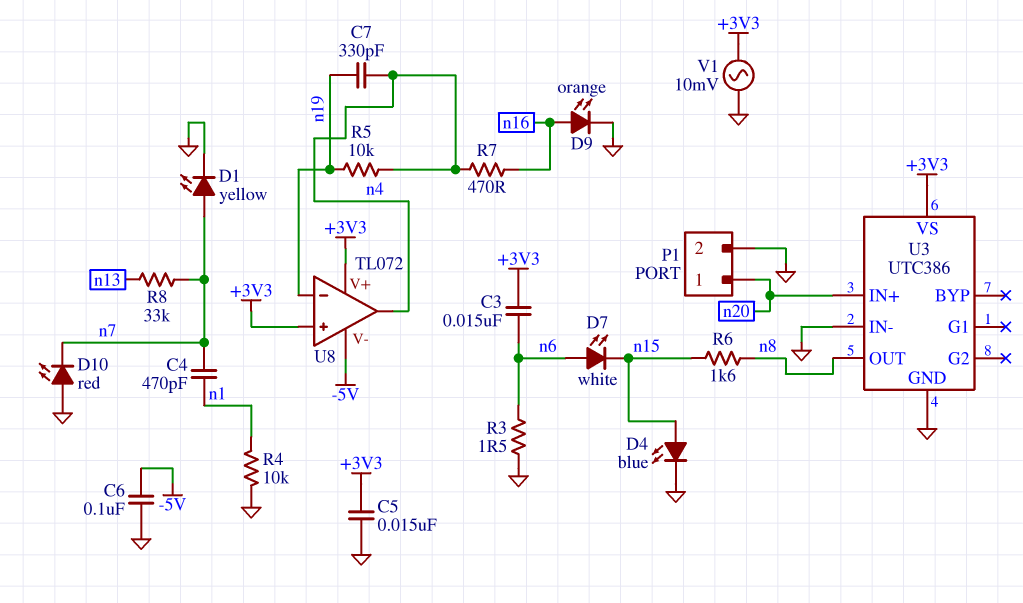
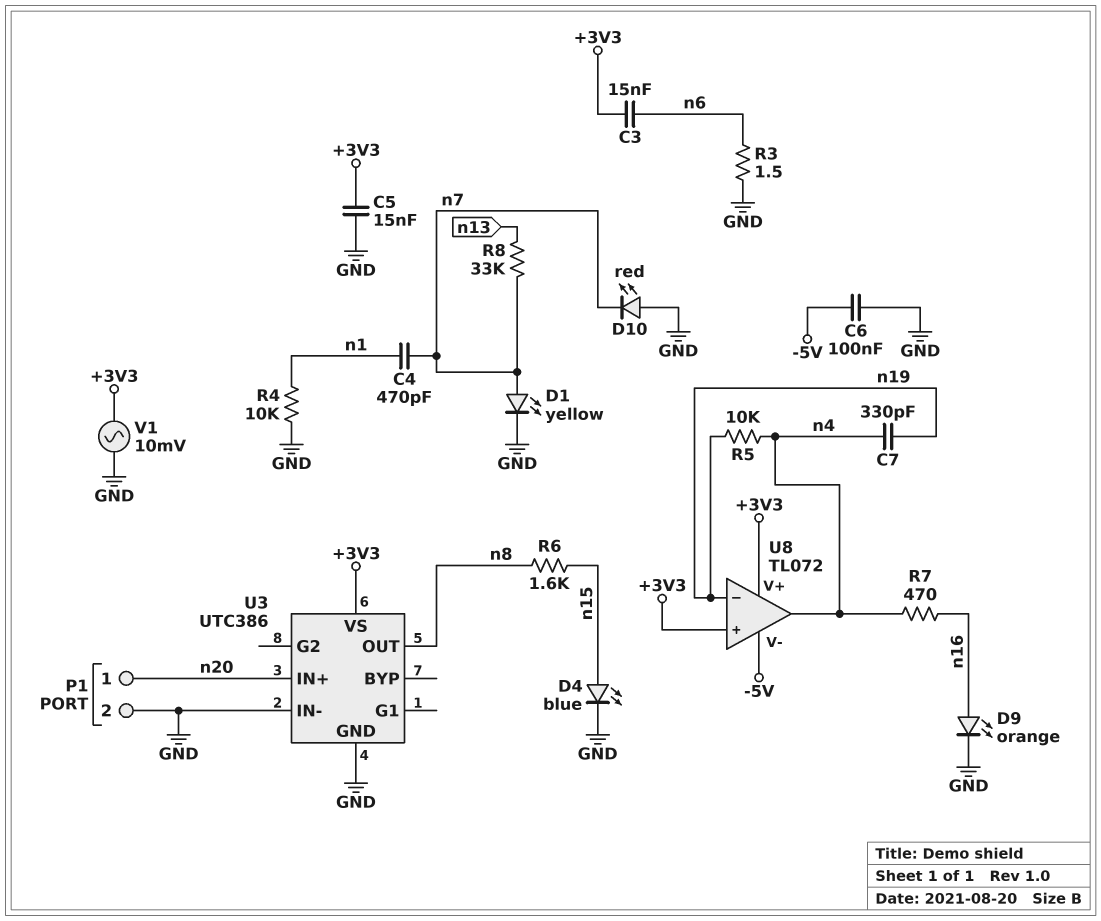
D7: LED white (A n6, K n15) -> none

